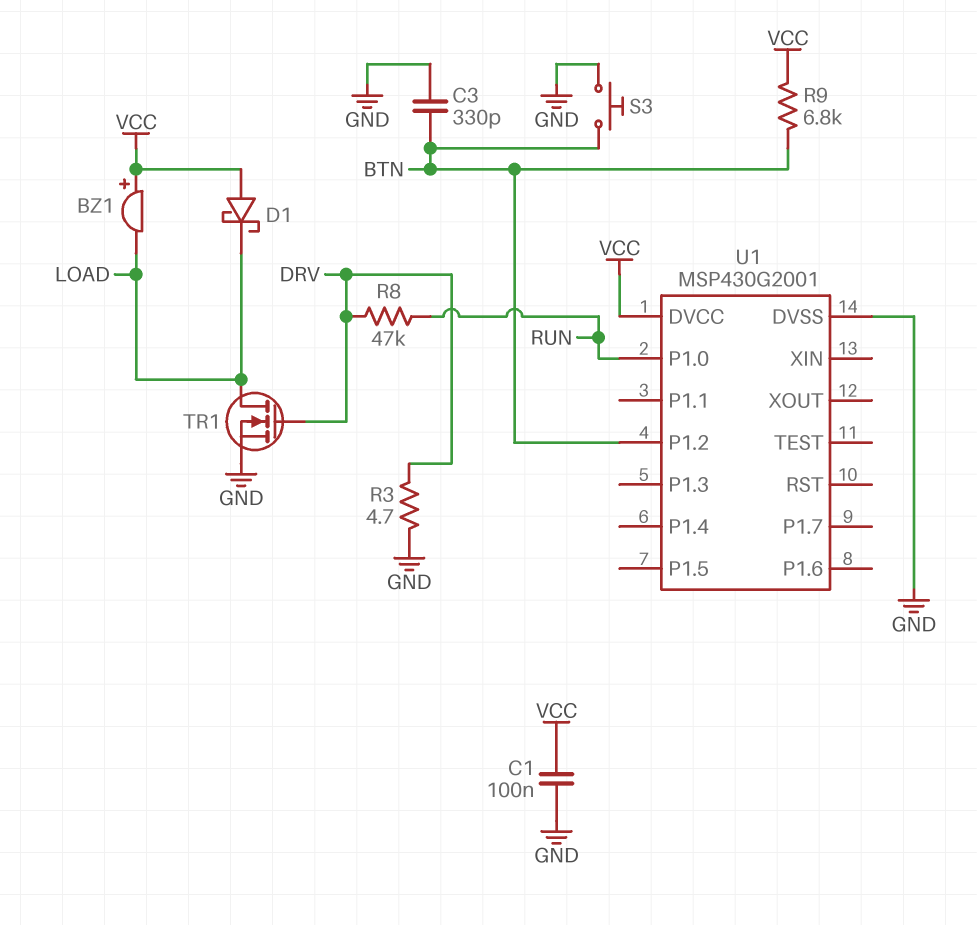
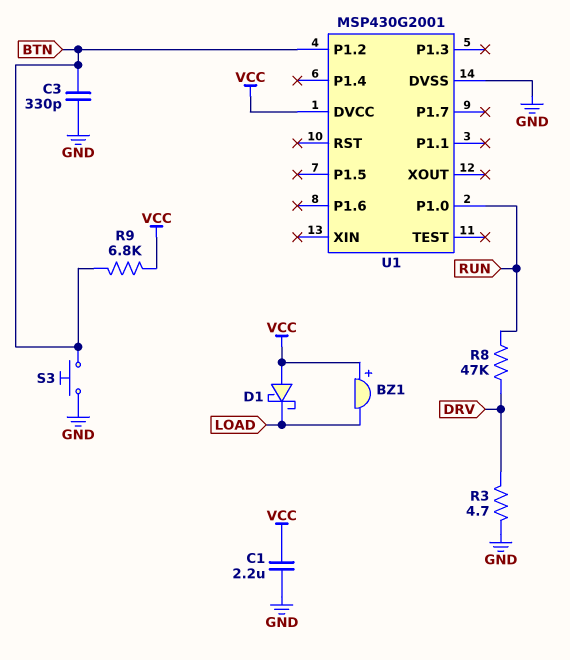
C1: 100nF (GND, VCC) -> 2.2uF (GND, VCC)
TR1: NMOS (G DRV, D LOAD, S GND) -> none

